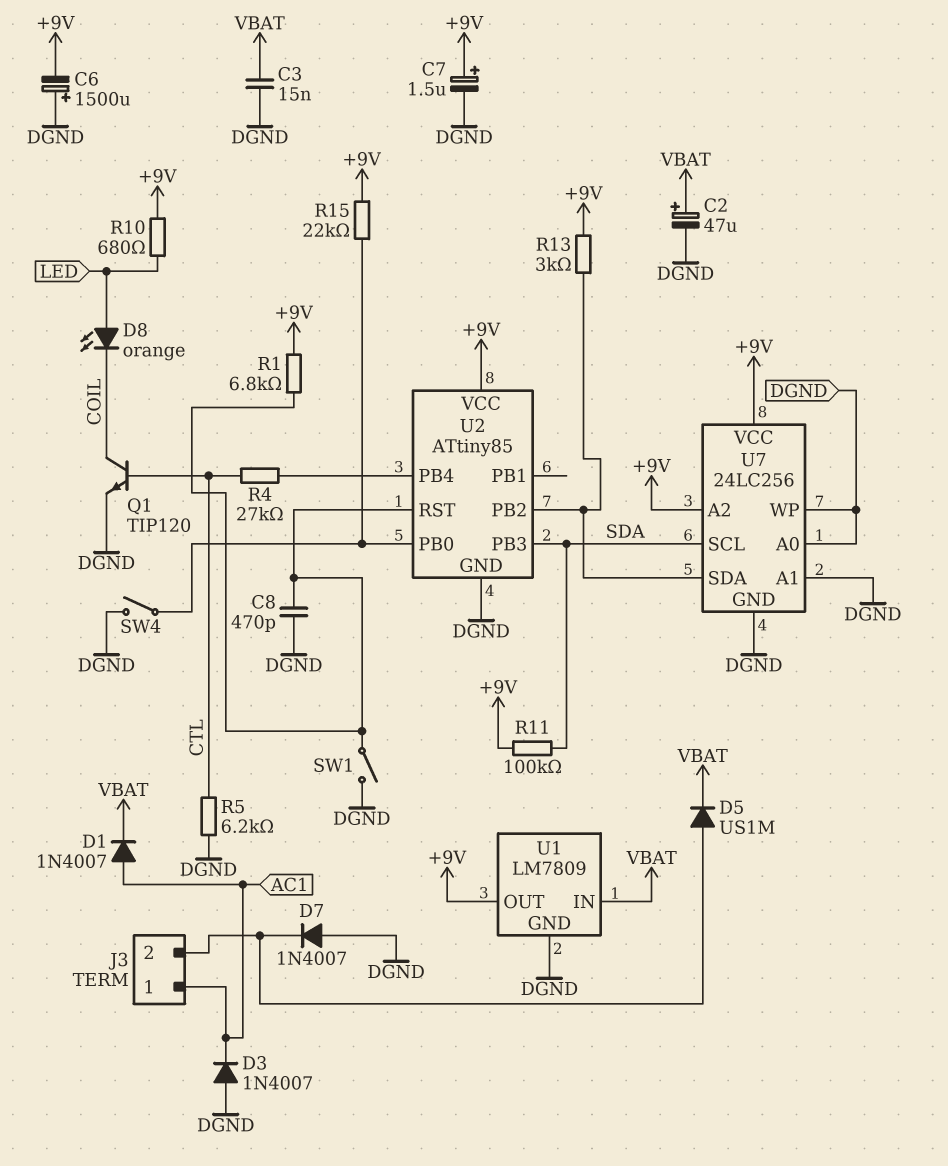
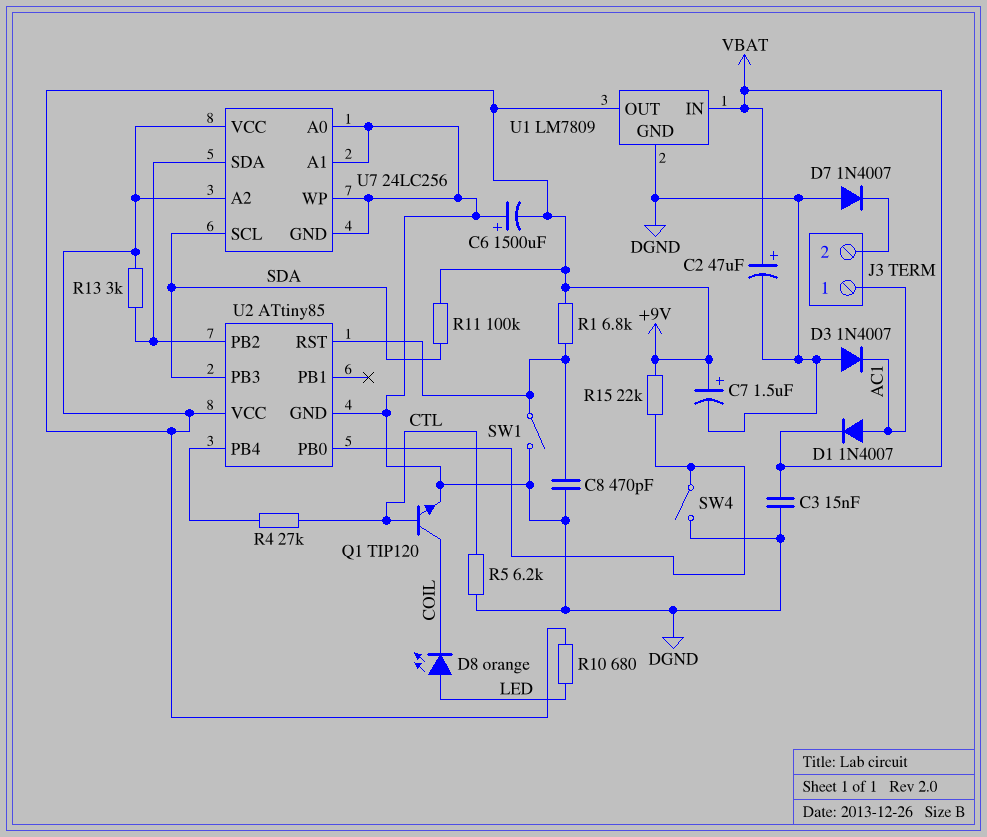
D5: diode US1M (A J3/2, K VBAT) -> none

